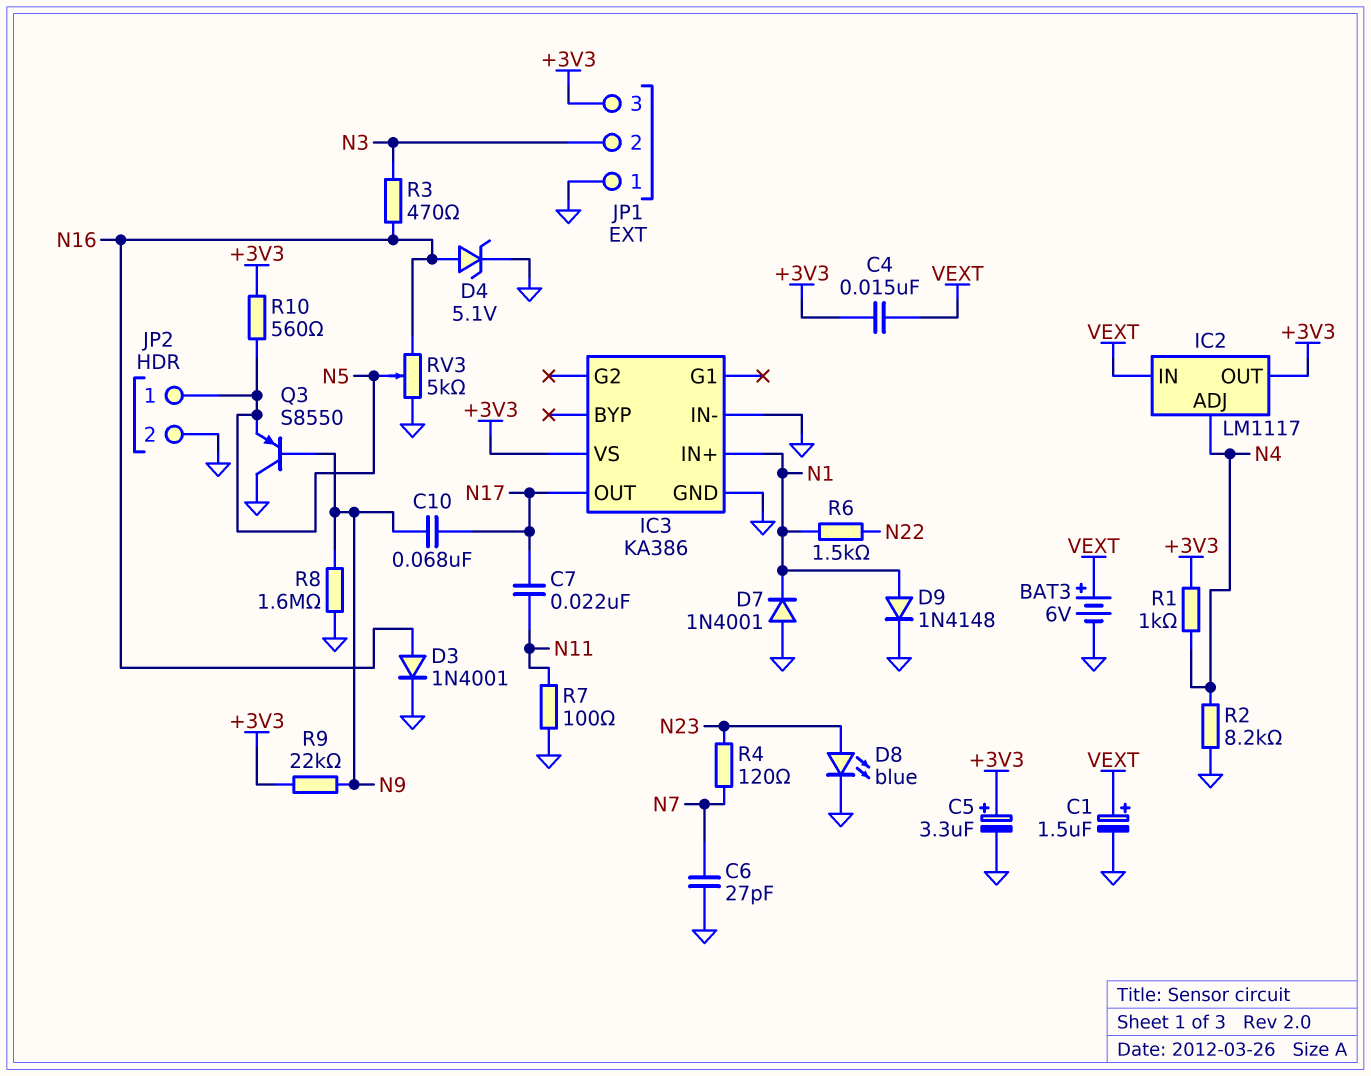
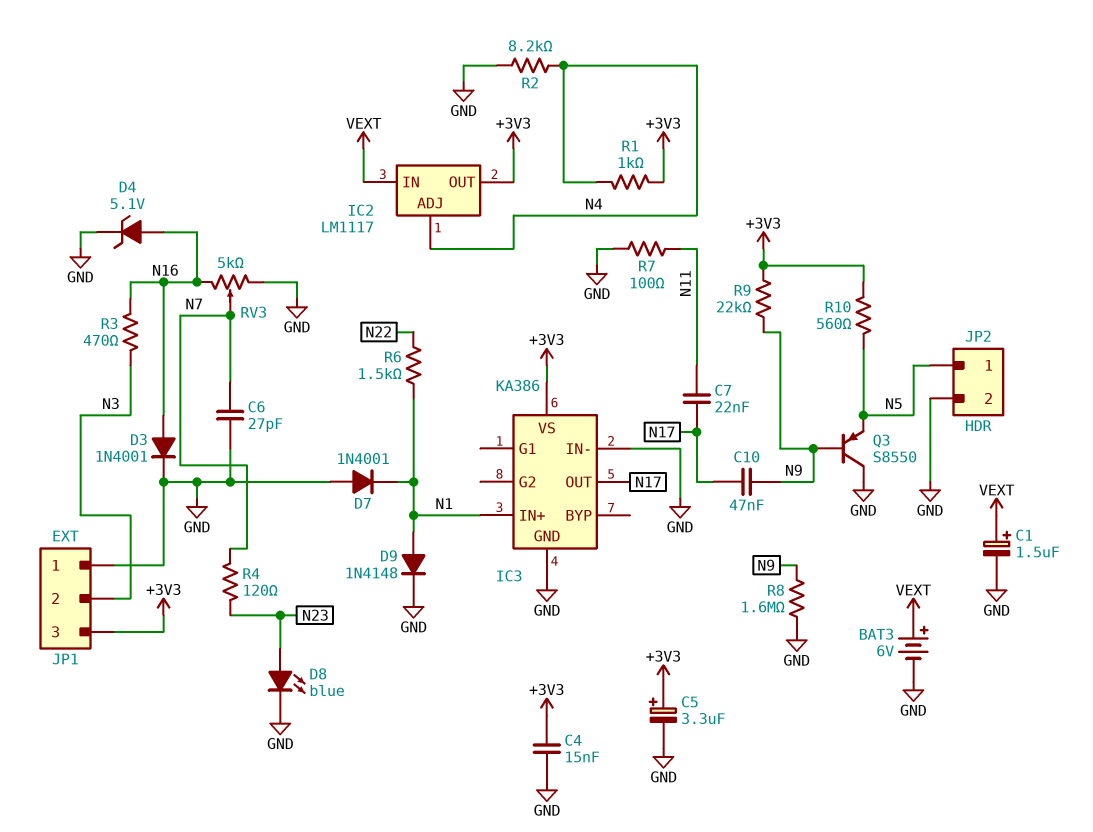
C4: 15nF (+3V3, VEXT) -> 15nF (+3V3, GND)
C10: 68nF (N9, N17) -> 47nF (N9, N17)
RV3: 5k (GND, N16, wiper N5) -> 5k (GND, N16, wiper N7)

